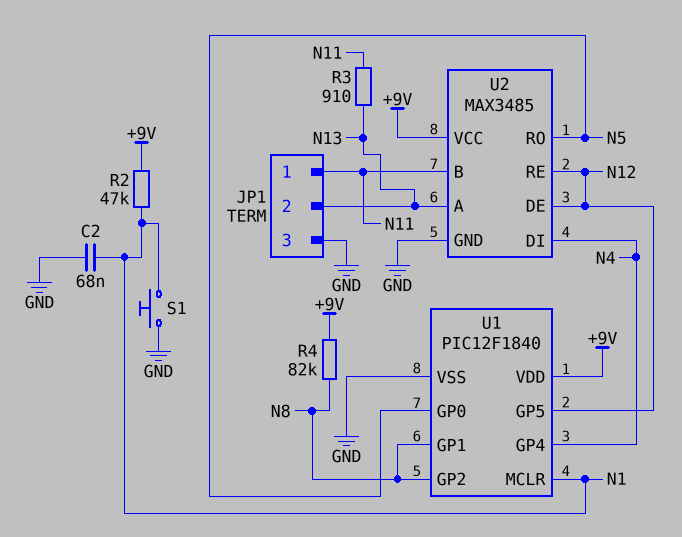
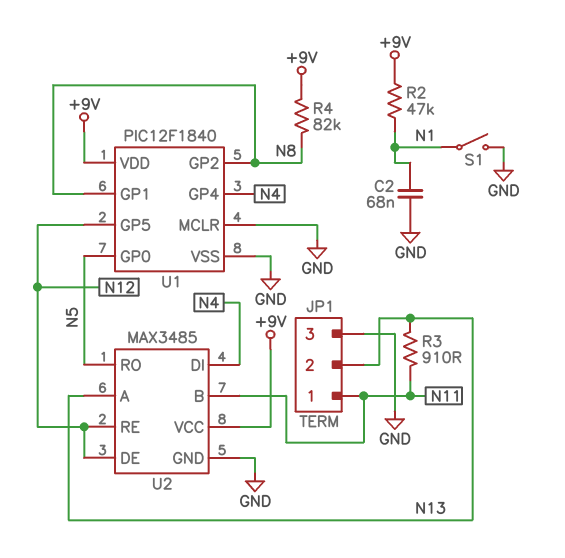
S1: button (GND, N1) -> switch (GND, N1)
U1 pin MCLR: N1 -> GND

